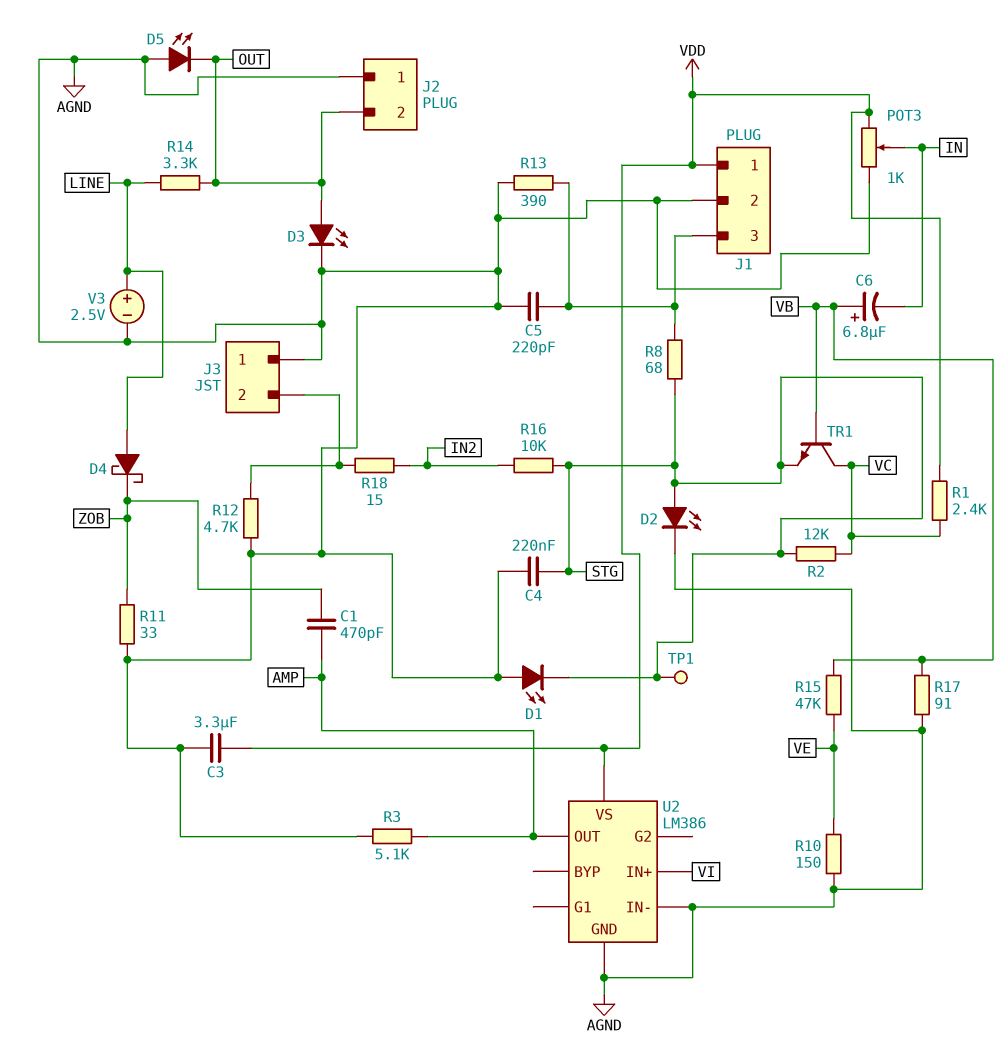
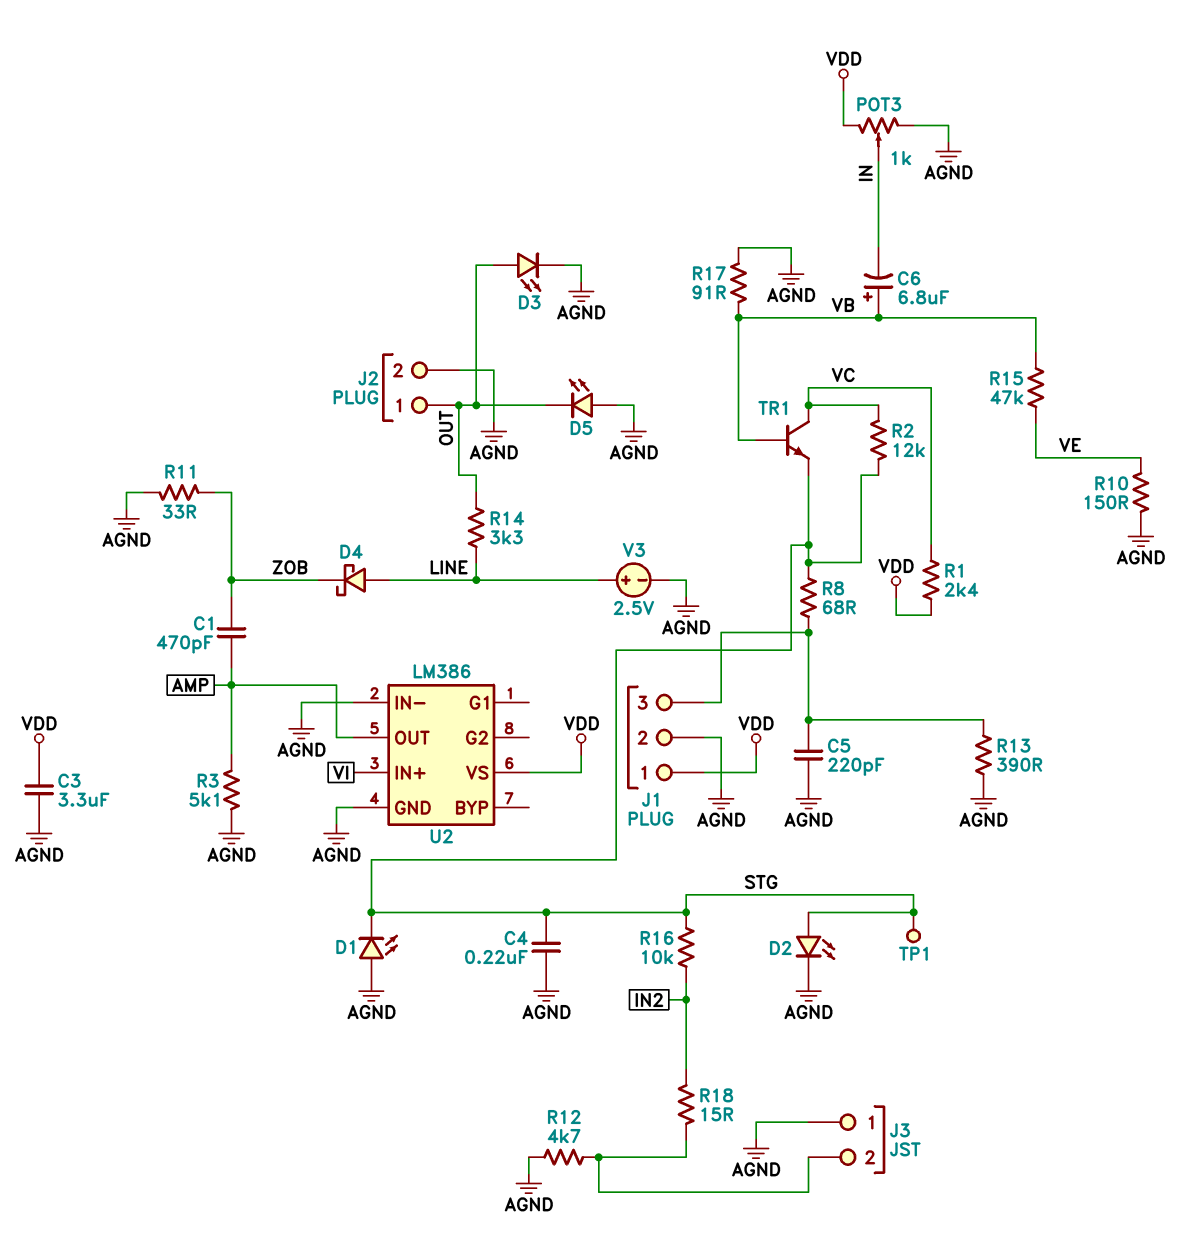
J2 pin 1: AGND -> OUT
J2 pin 2: OUT -> AGND

